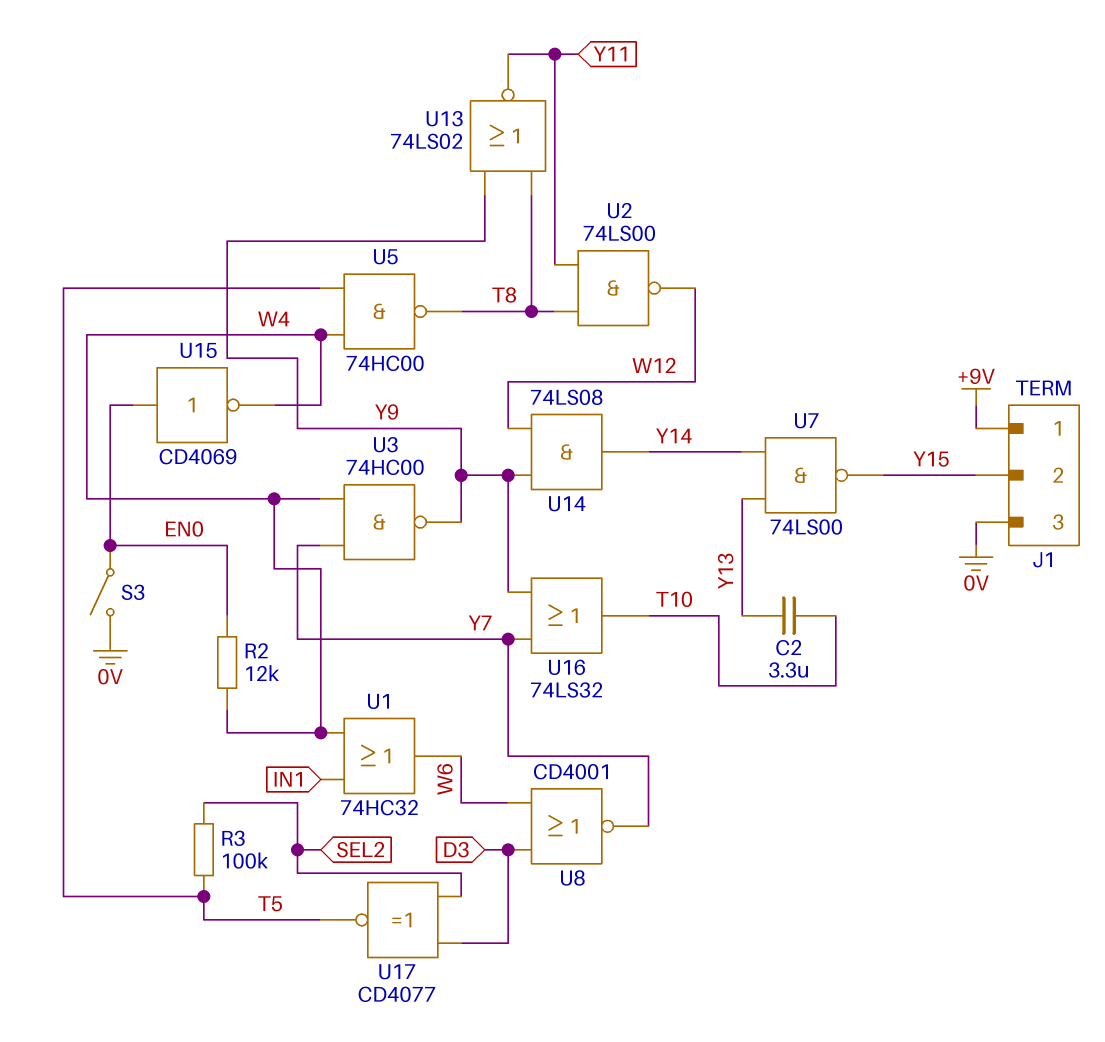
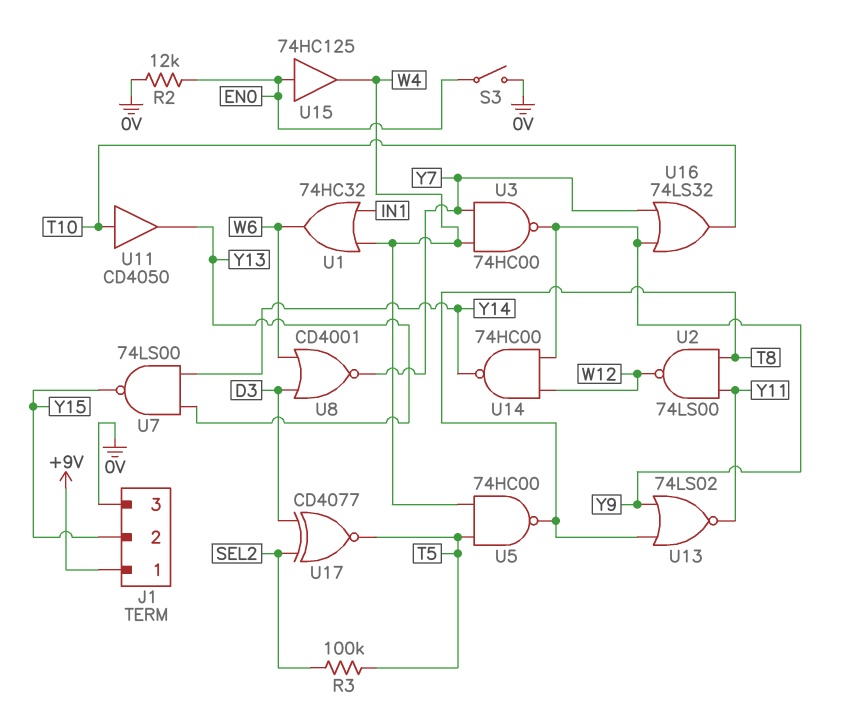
C2: 3.3uF (T10, Y13) -> none
R2: 12k (EN0, W4) -> 12k (0V, EN0)
U11: none -> buffer CD4050 (in T10, out Y13)
U14: AND 74LS08 (in W12, in Y9, out Y14) -> NAND 74HC00 (in W12, in Y9, out Y14)
U15: NOT CD4069 (in EN0, out W4) -> buffer 74HC125 (in EN0, out W4)

